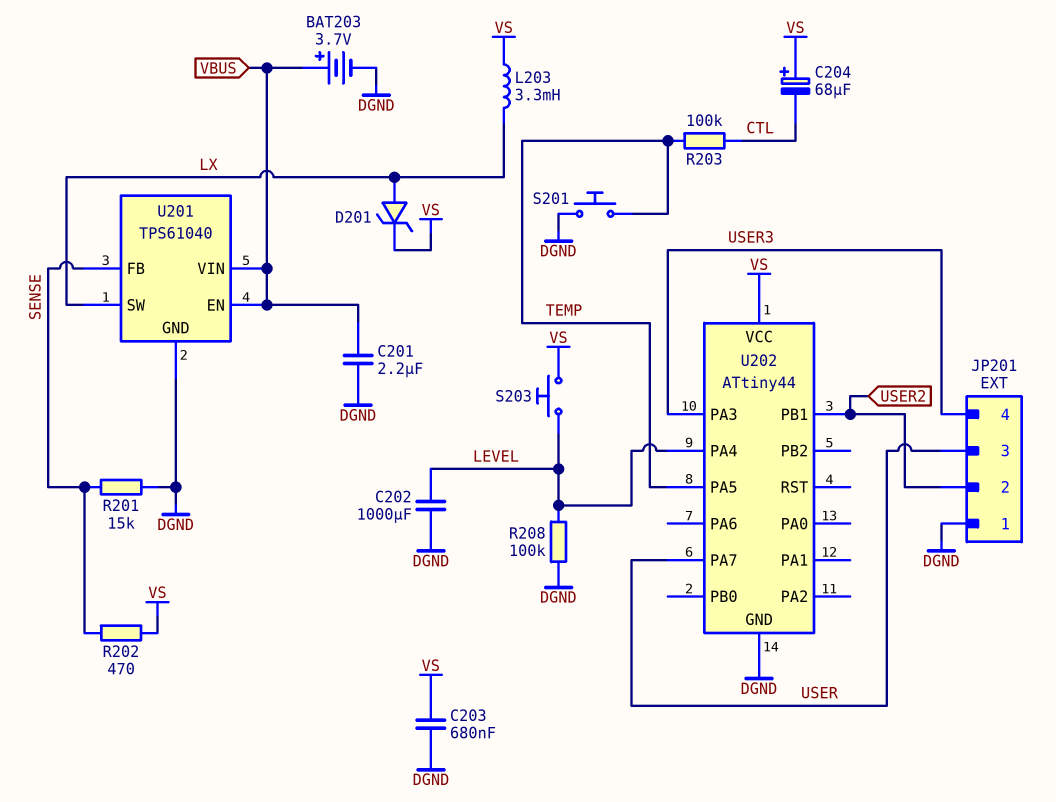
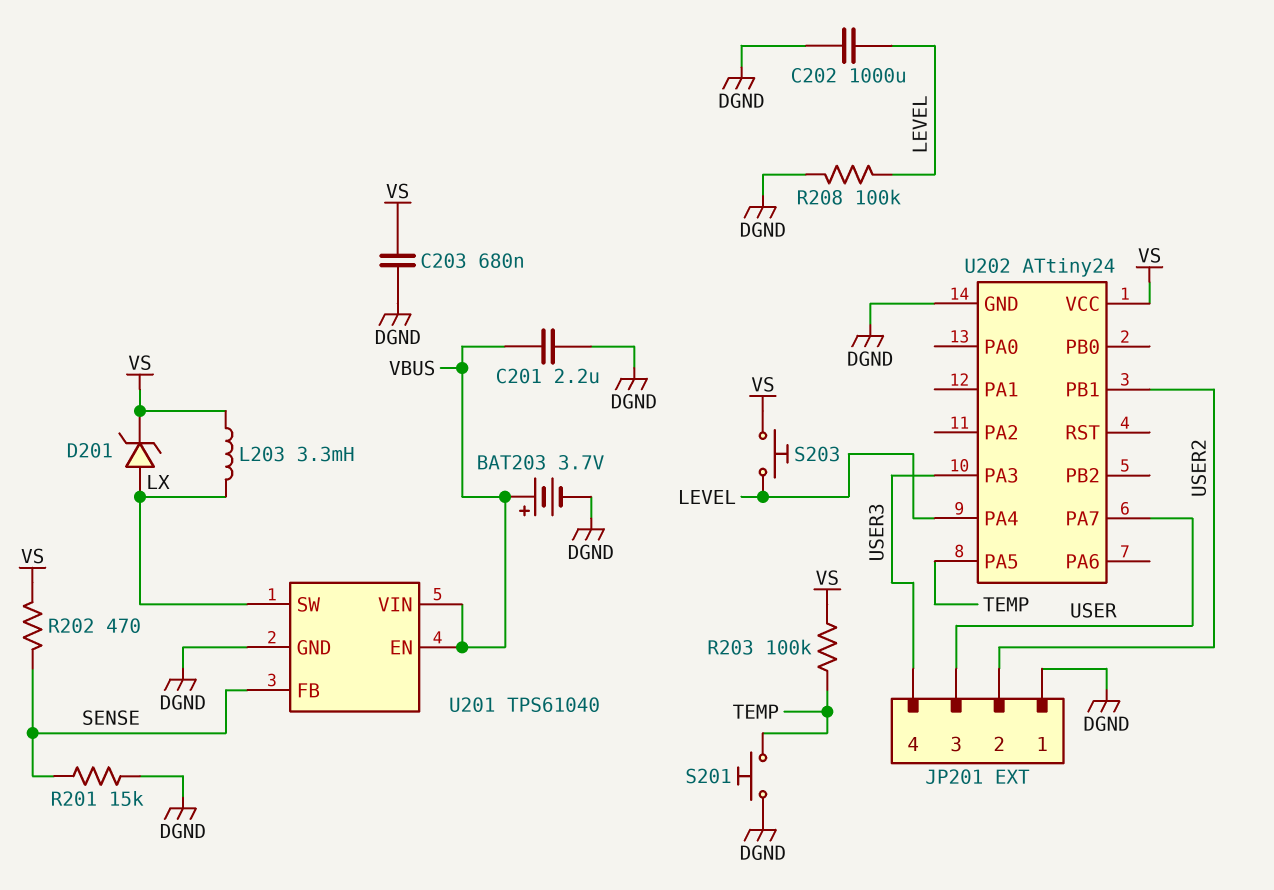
C204: 68uF (plus VS, minus CTL) -> none
R203: 100k (CTL, TEMP) -> 100k (TEMP, VS)
U202: ATtiny44 -> ATtiny24

